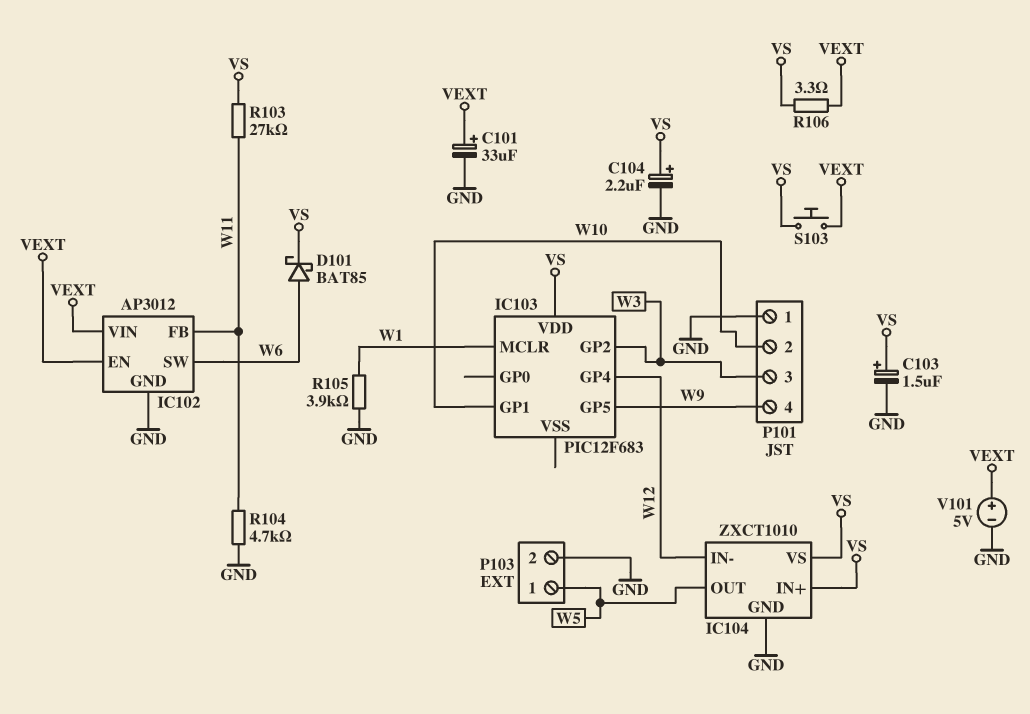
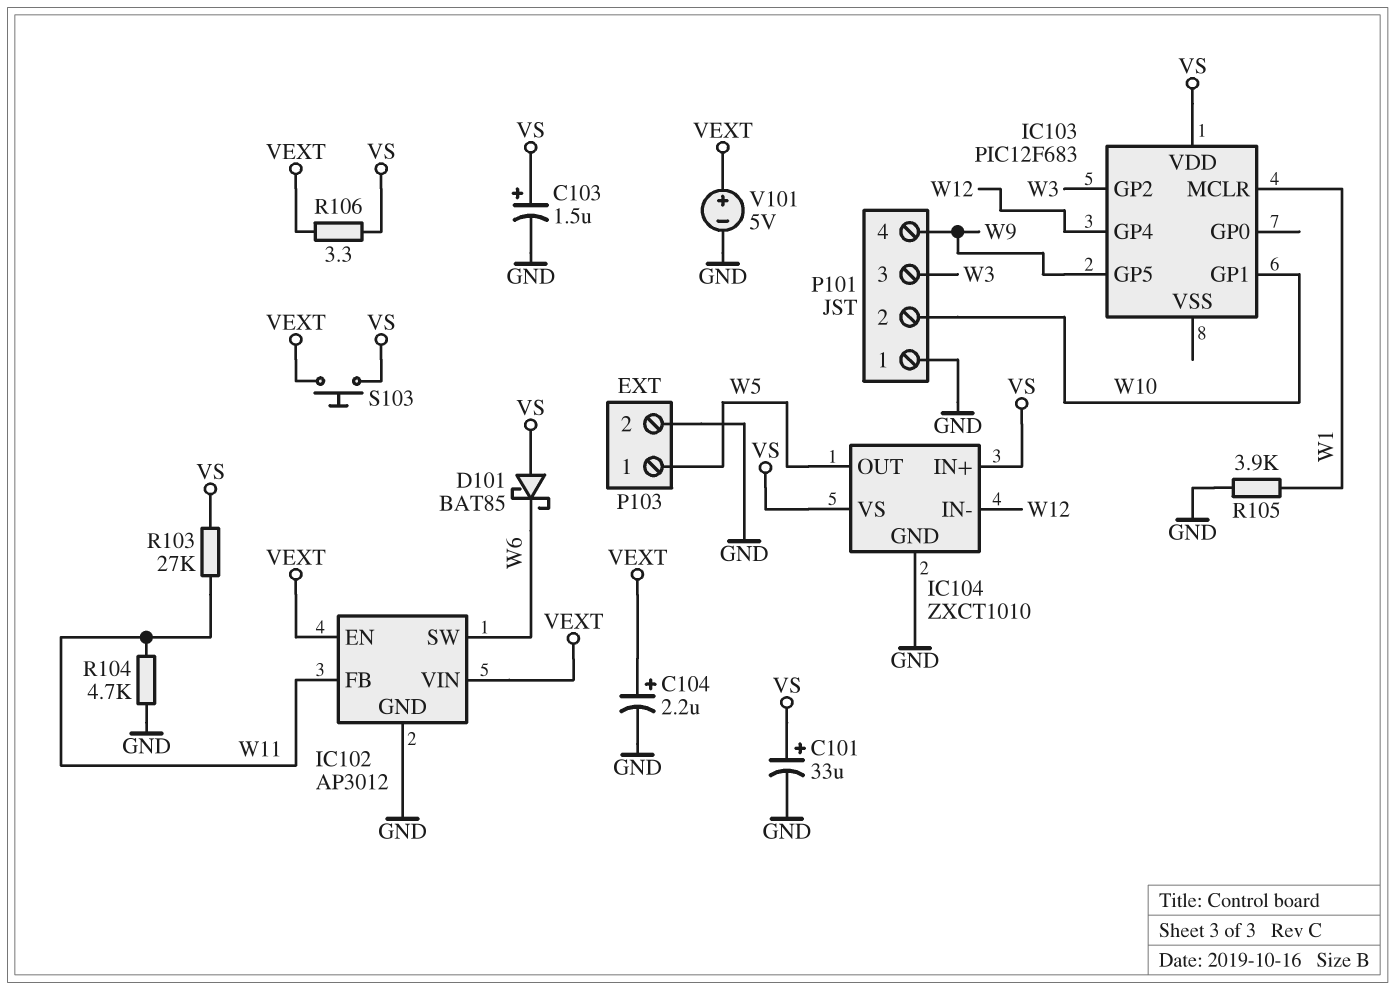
C101: 33uF (plus VEXT, minus GND) -> 33uF (plus VS, minus GND)
C104: 2.2uF (plus VS, minus GND) -> 2.2uF (plus VEXT, minus GND)
D101: schottky BAT85 (A W6, K VS) -> schottky BAT85 (A VS, K W6)

